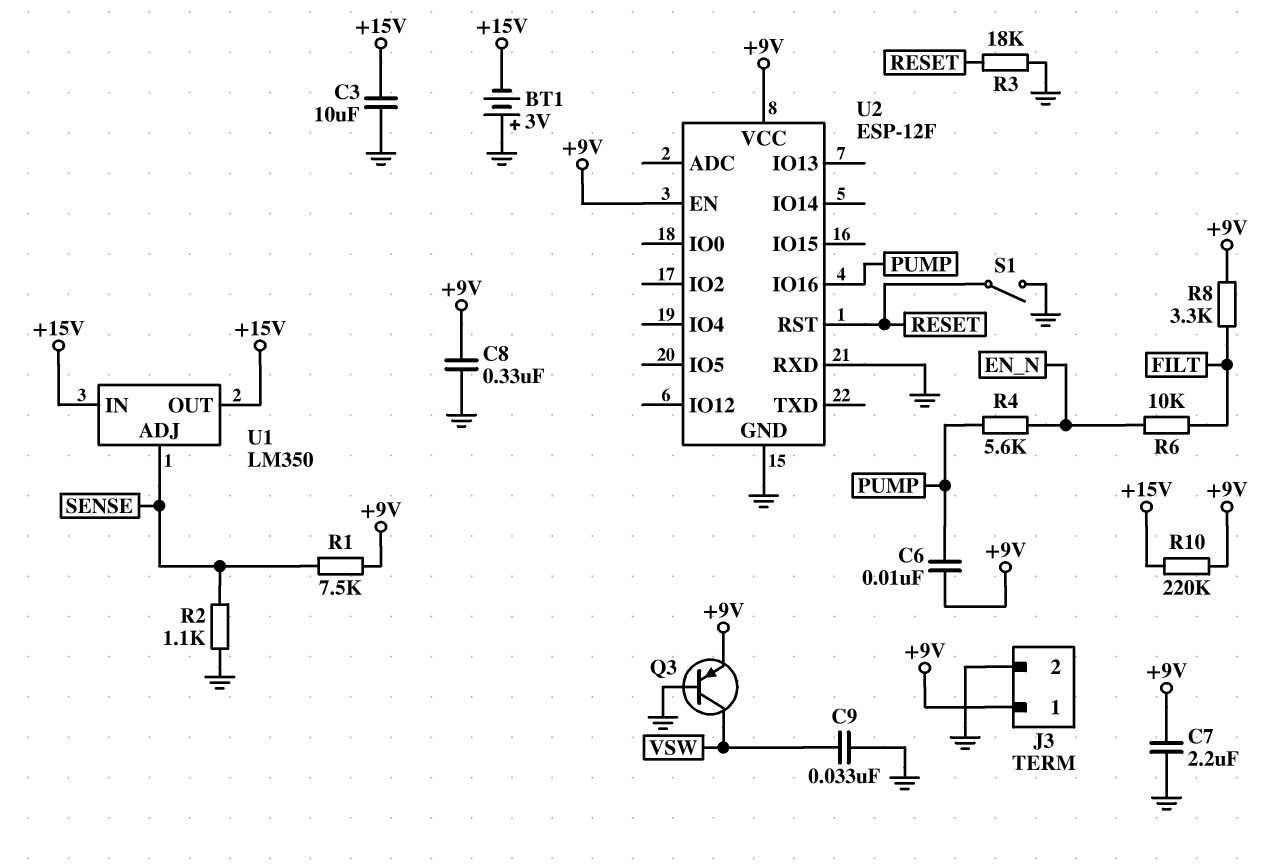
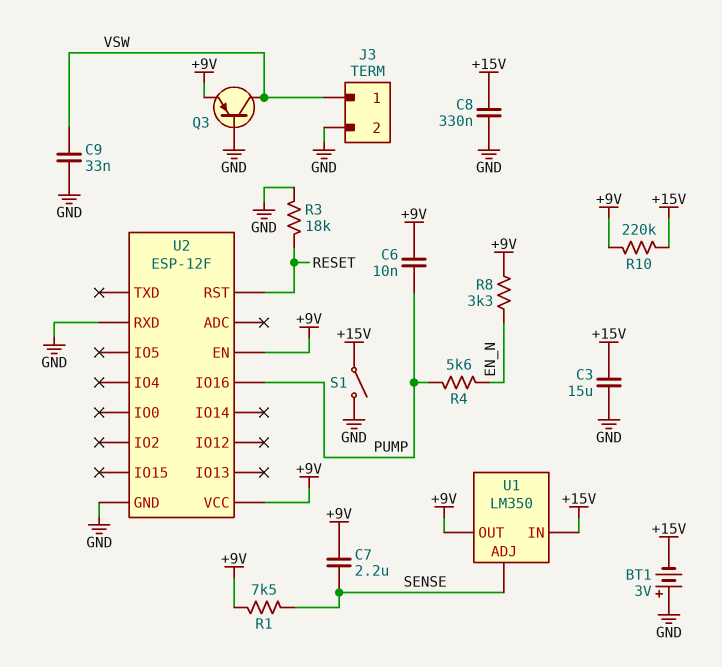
C3: 10uF (+15V, GND) -> 15uF (+15V, GND)
C7: 2.2uF (+9V, GND) -> 2.2uF (+9V, SENSE)
C8: 330nF (+9V, GND) -> 330nF (+15V, GND)
J3 pin 1: +9V -> VSW
R2: 1.1k (GND, SENSE) -> none
R6: 10k (EN_N, FILT) -> none
R8: 3.3k (+9V, FILT) -> 3.3k (+9V, EN_N)
S1: switch (GND, RESET) -> switch (+15V, GND)
U1 pin OUT: +15V -> +9V

